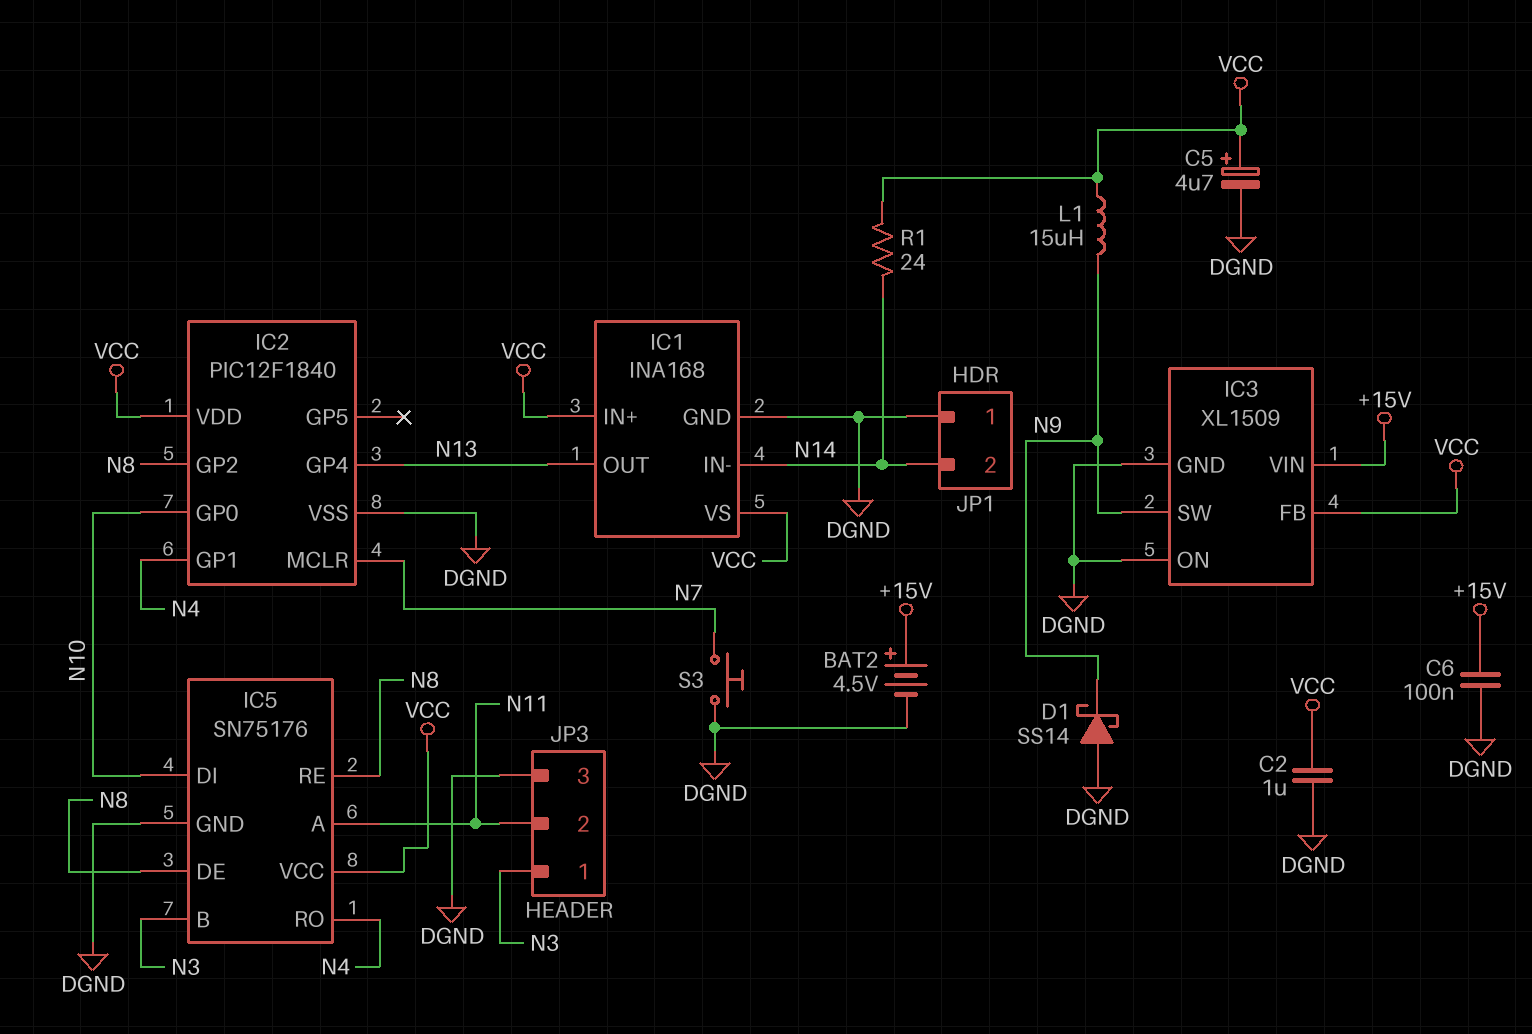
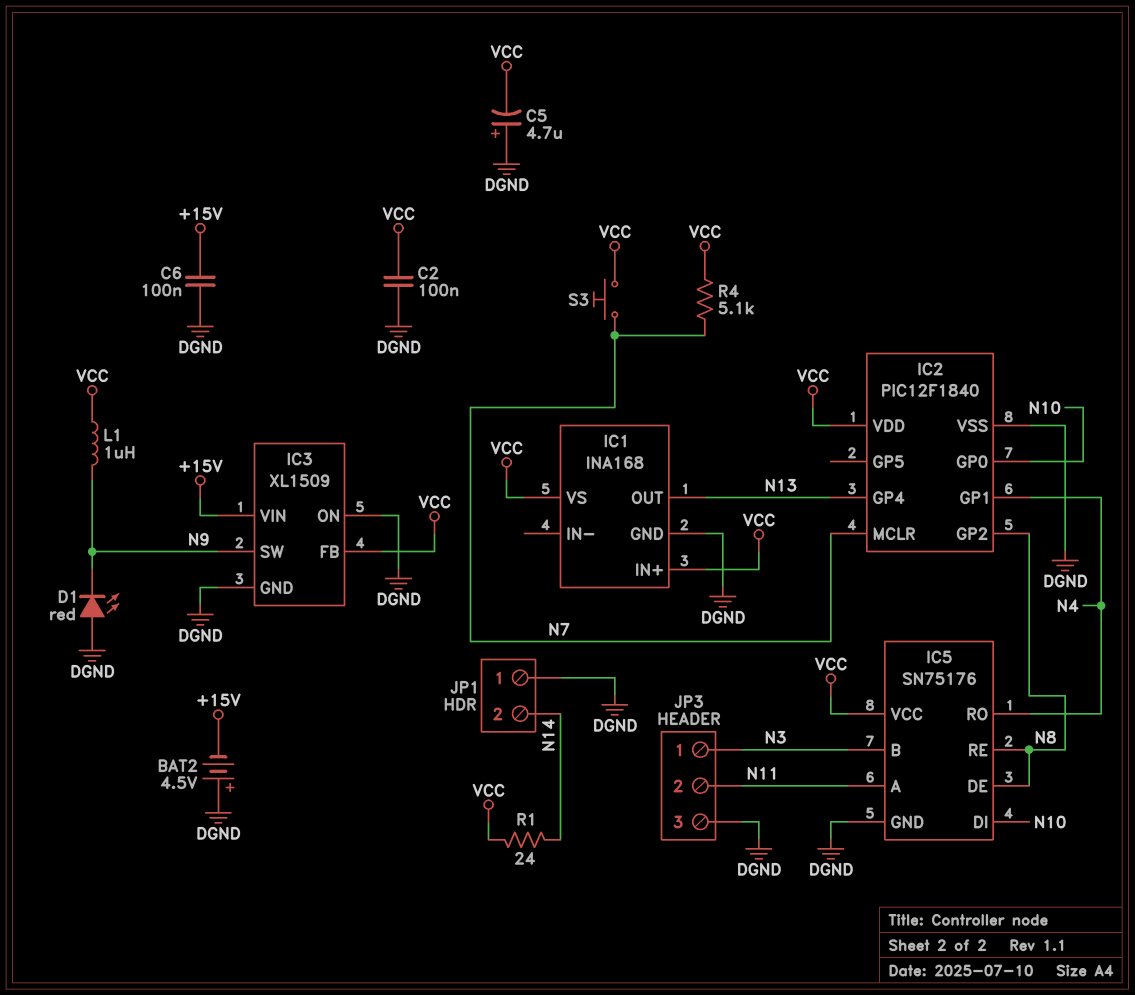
BAT2: 4.5V (plus +15V, minus DGND) -> 4.5V (plus DGND, minus +15V)
C2: 1uF (DGND, VCC) -> 100nF (DGND, VCC)
C5: 4.7uF (plus VCC, minus DGND) -> 4.7uF (plus DGND, minus VCC)
D1: schottky SS14 (A DGND, K N9) -> LED red (A DGND, K N9)
IC1 pin IN-: N14 -> none
L1: 15uH (N9, VCC) -> 1uH (N9, VCC)
R4: none -> 5.1k (N7, VCC)
S3: button (DGND, N7) -> button (N7, VCC)

